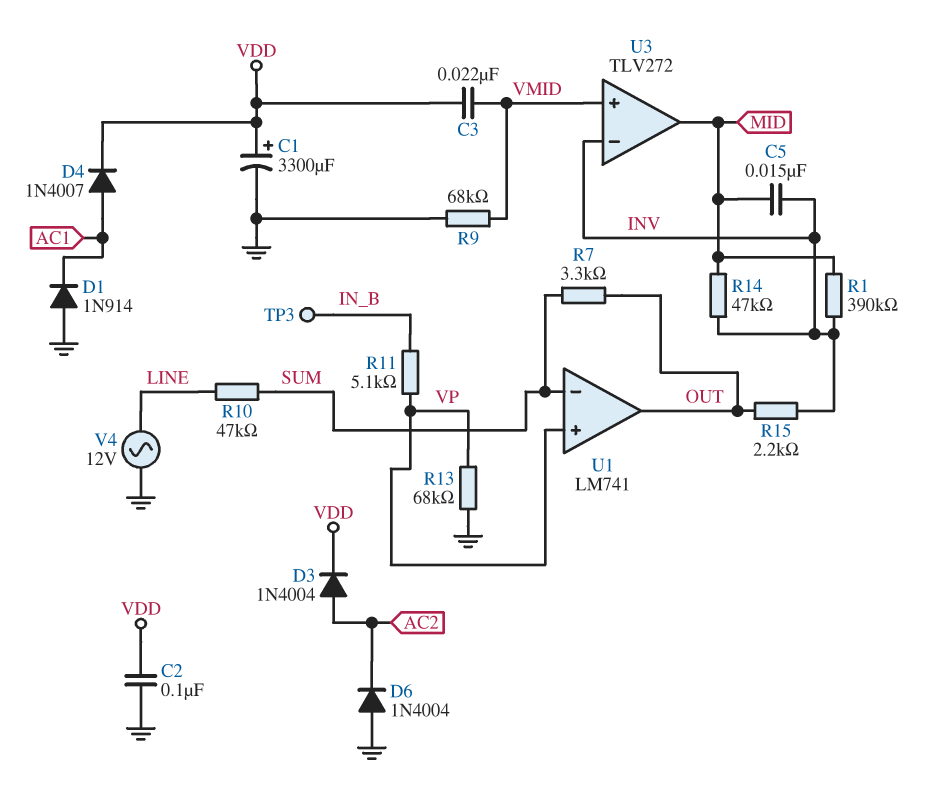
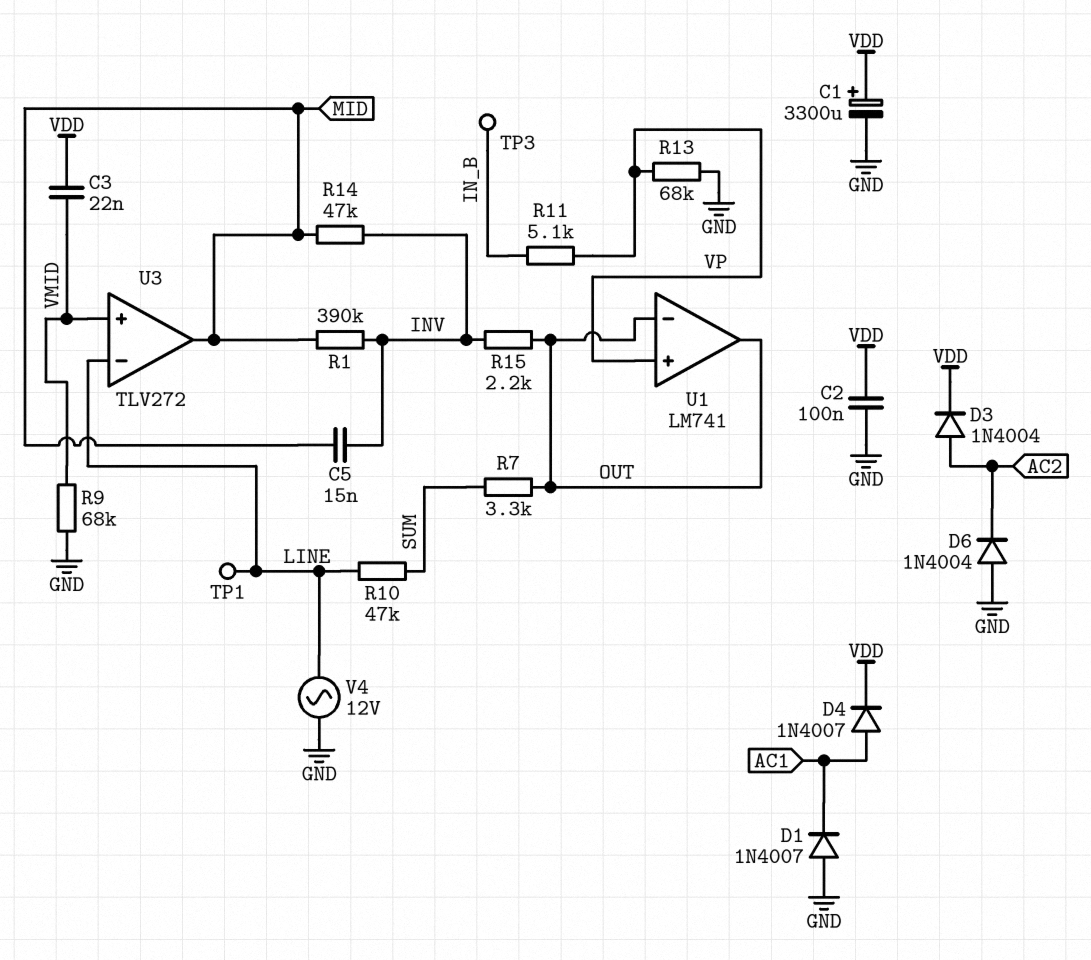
D1: diode 1N914 (A GND, K AC1) -> diode 1N4007 (A GND, K AC1)
TP1: none -> test point (LINE)
U1 pin in-: SUM -> OUT
U3 pin in-: INV -> LINE

